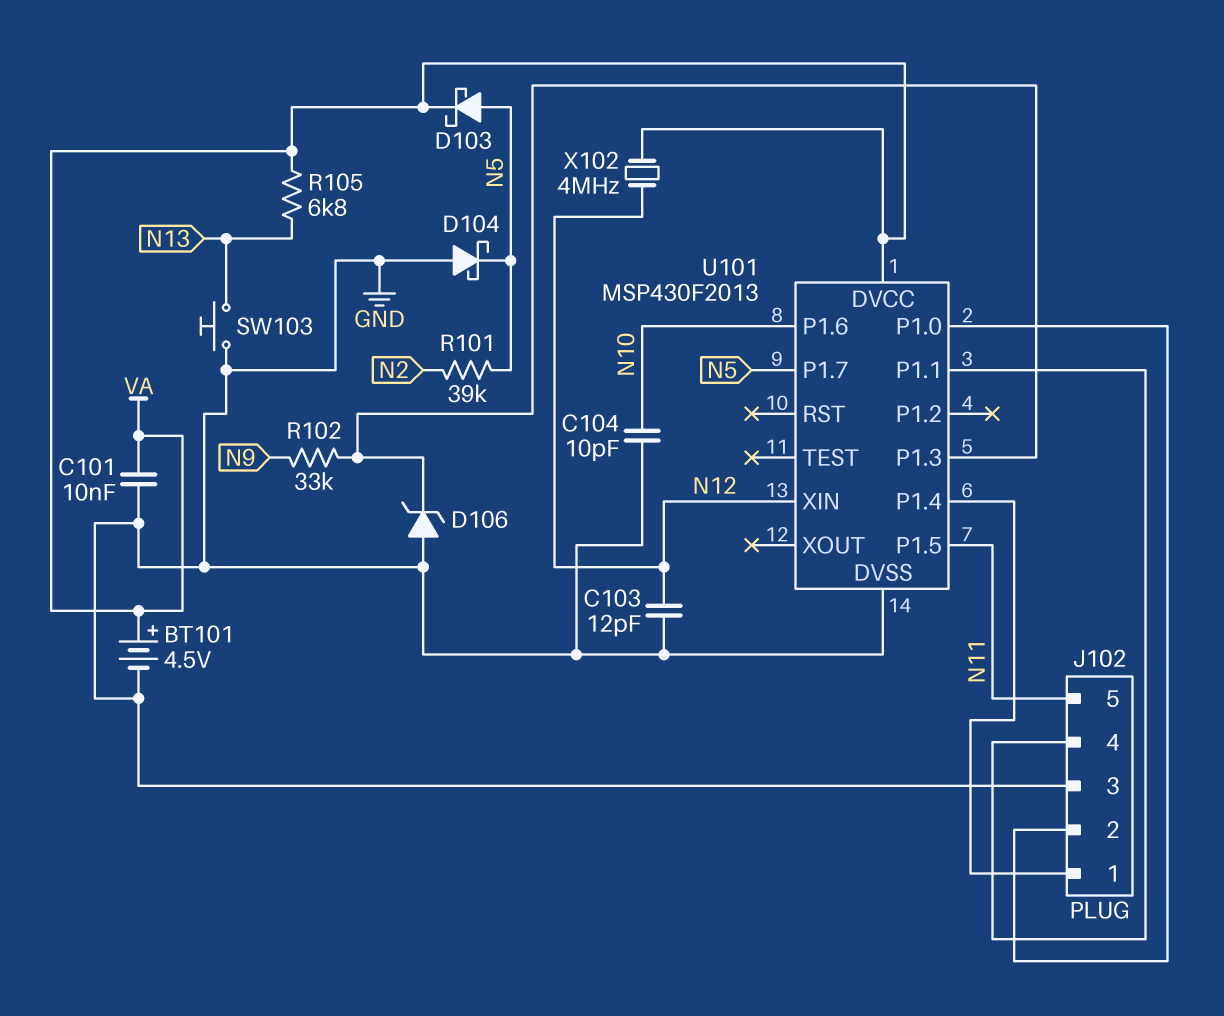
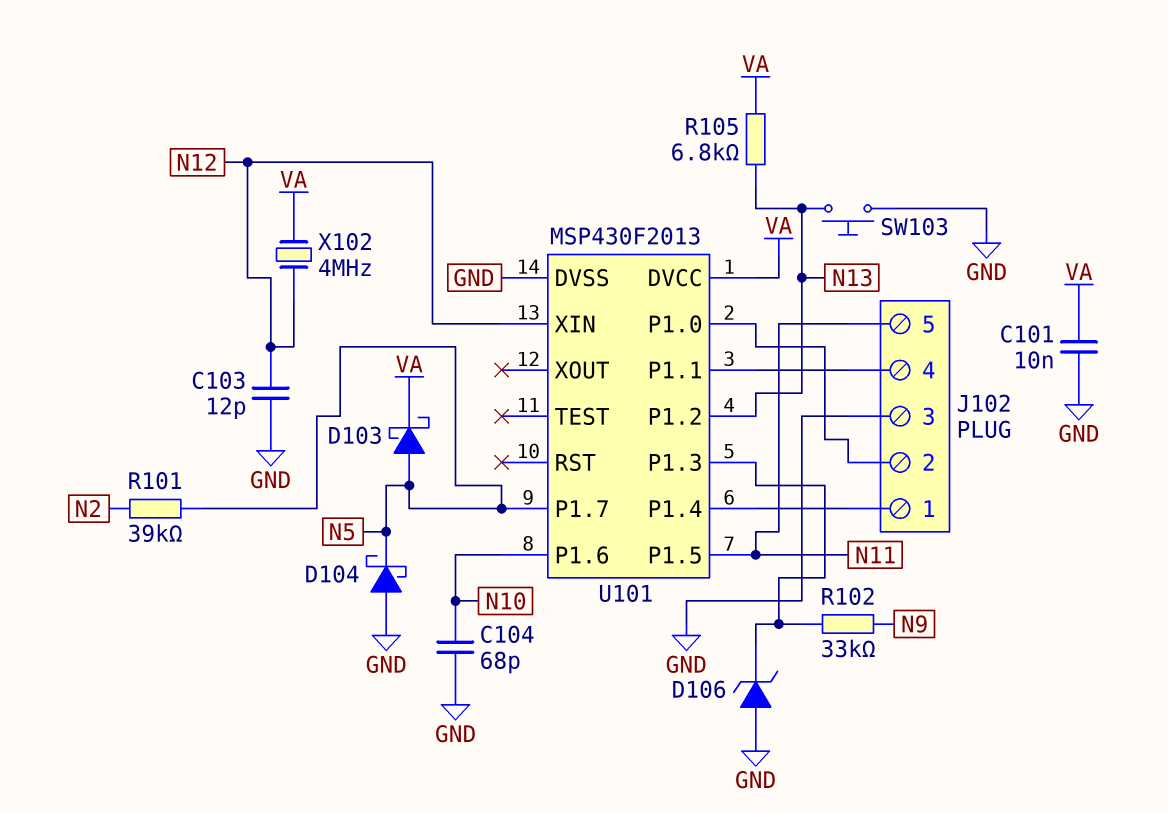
BT101: 4.5V (plus VA, minus GND) -> none
C104: 10pF (GND, N10) -> 68pF (GND, N10)
U101 pin P1.2: none -> N13

